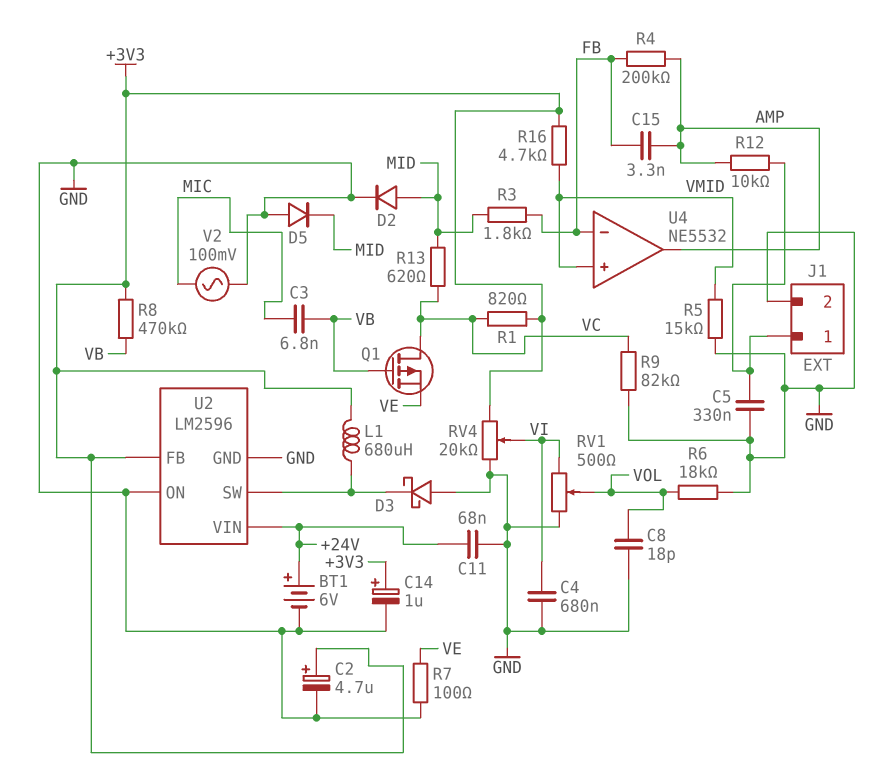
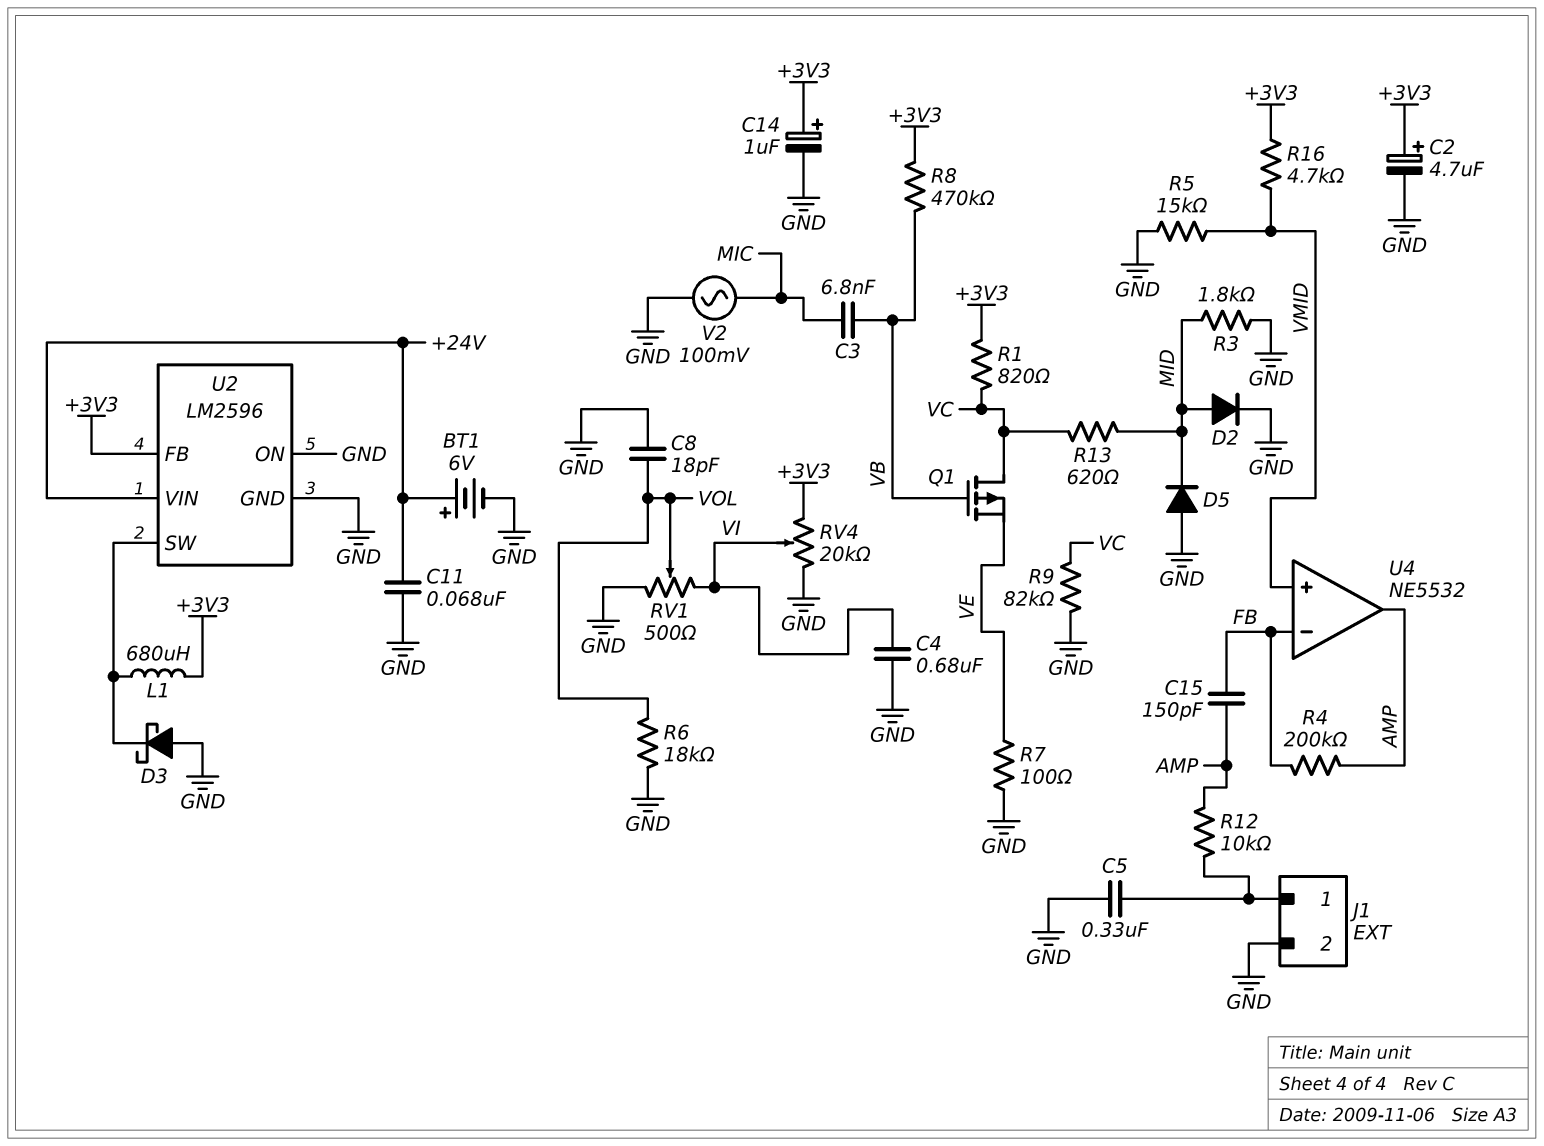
C15: 3.3nF (AMP, FB) -> 150pF (AMP, FB)
R3: 1.8k (FB, MID) -> 1.8k (GND, MID)

